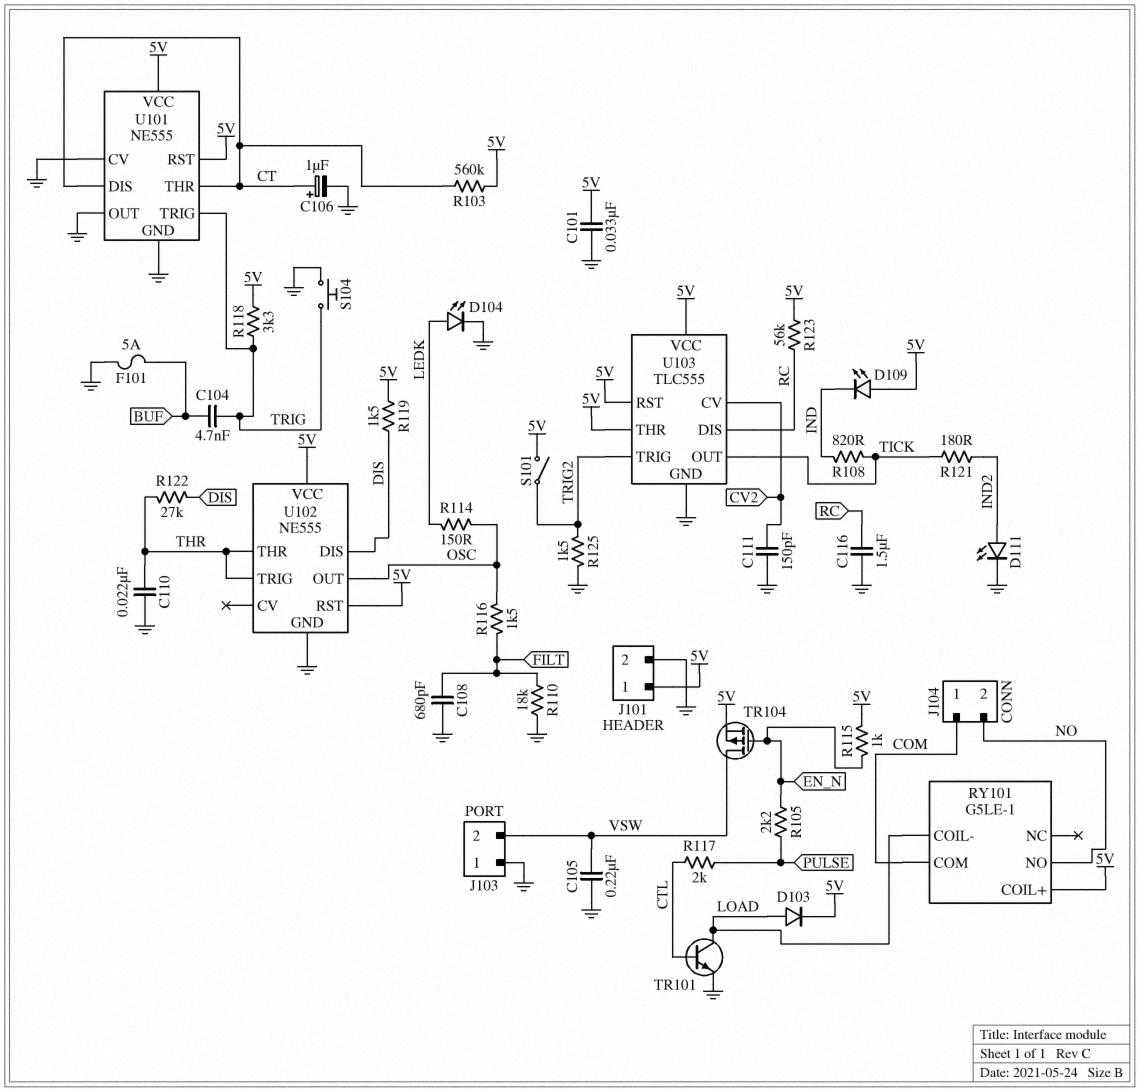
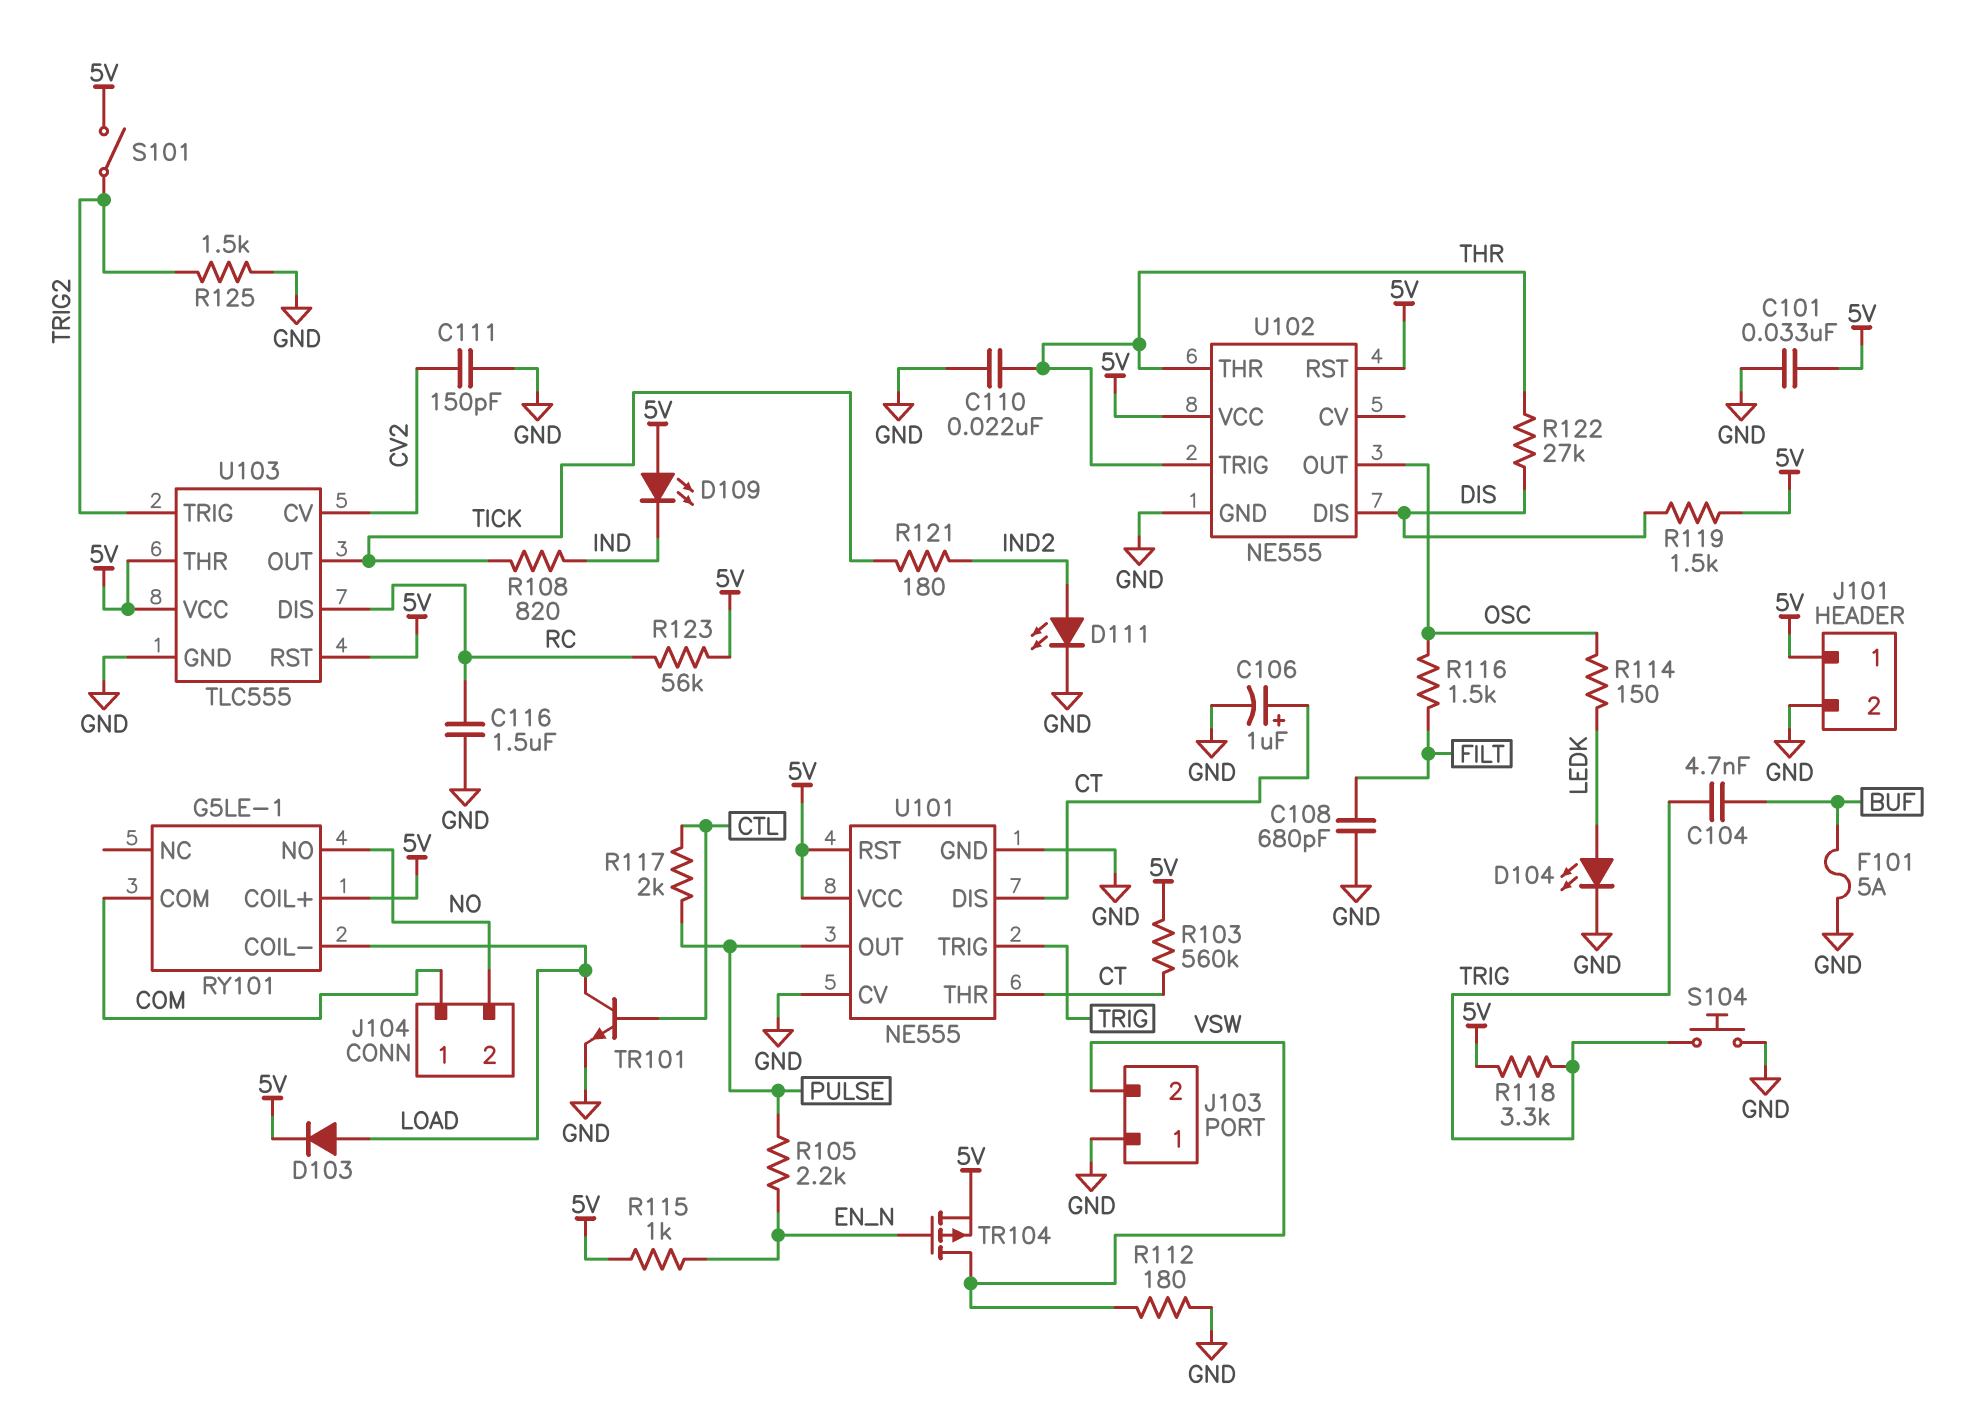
C105: 220nF (GND, VSW) -> none
R110: 18k (FILT, GND) -> none
R112: none -> 180 (GND, VSW)
U101 pin OUT: GND -> PULSE

